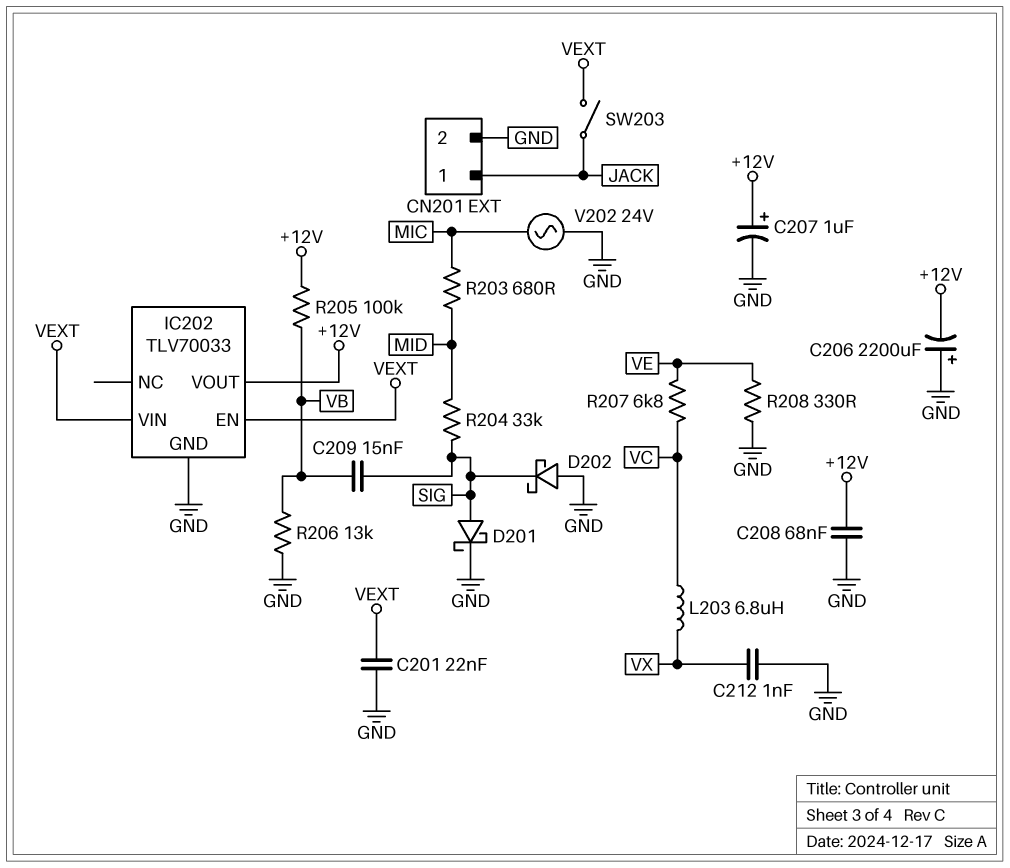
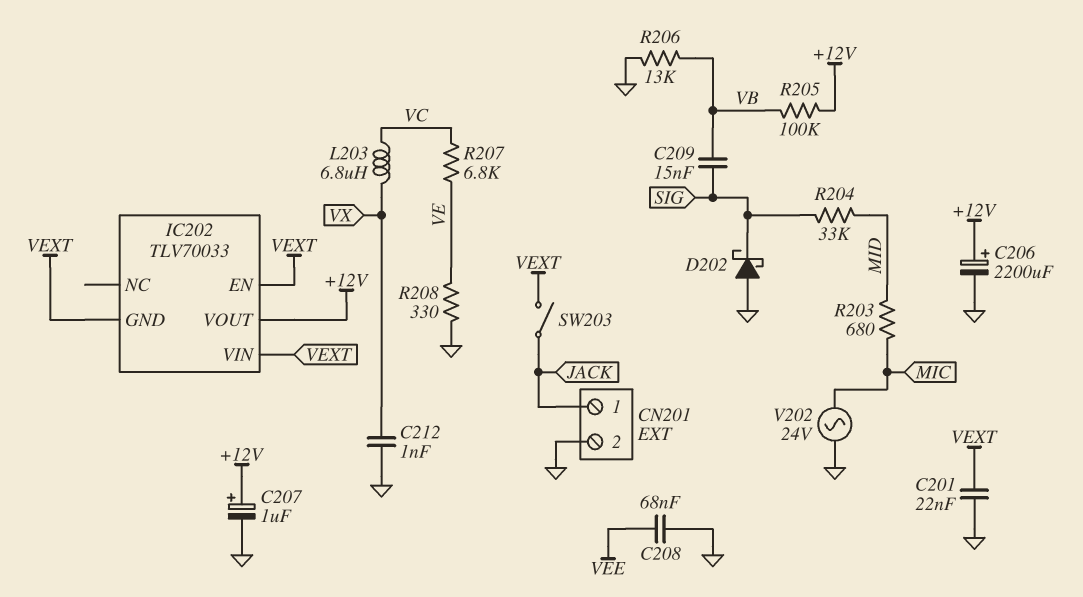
C206: 2200uF (plus GND, minus +12V) -> 2200uF (plus +12V, minus GND)
C208: 68nF (+12V, GND) -> 68nF (GND, VEE)
D201: schottky (A SIG, K GND) -> none
IC202 pin GND: GND -> VEXT

